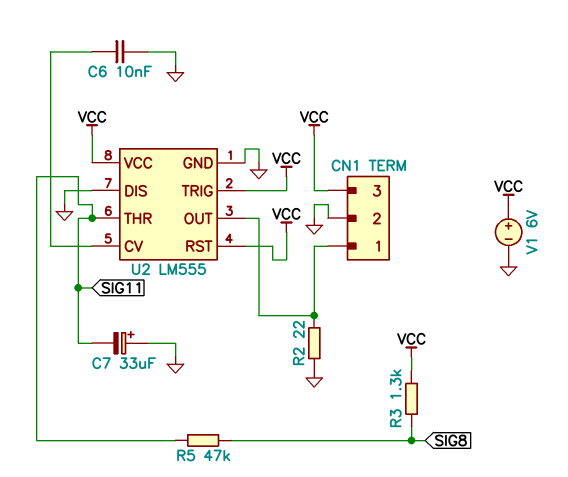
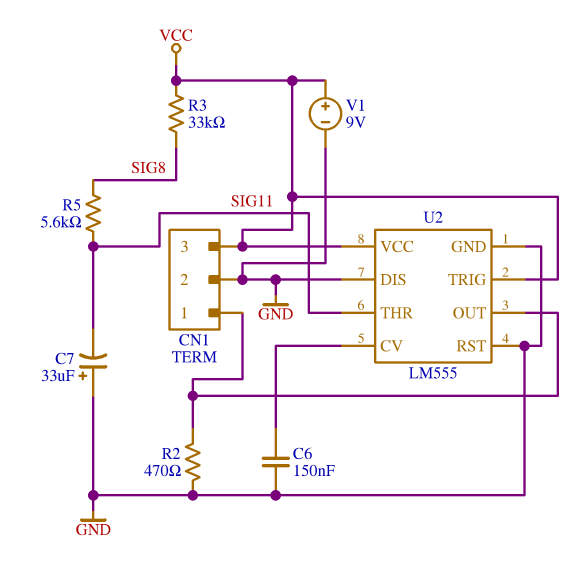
C6: 10nF (GND, U2/CV) -> 150nF (GND, U2/CV)
R2: 22 (CN1/1, GND) -> 470 (CN1/1, GND)
R3: 1.3k (SIG8, VCC) -> 33k (SIG8, VCC)
R5: 47k (SIG8, SIG11) -> 5.6k (SIG8, SIG11)
U2 pin RST: VCC -> GND
V1: 6V (plus VCC, minus GND) -> 9V (plus VCC, minus GND)

